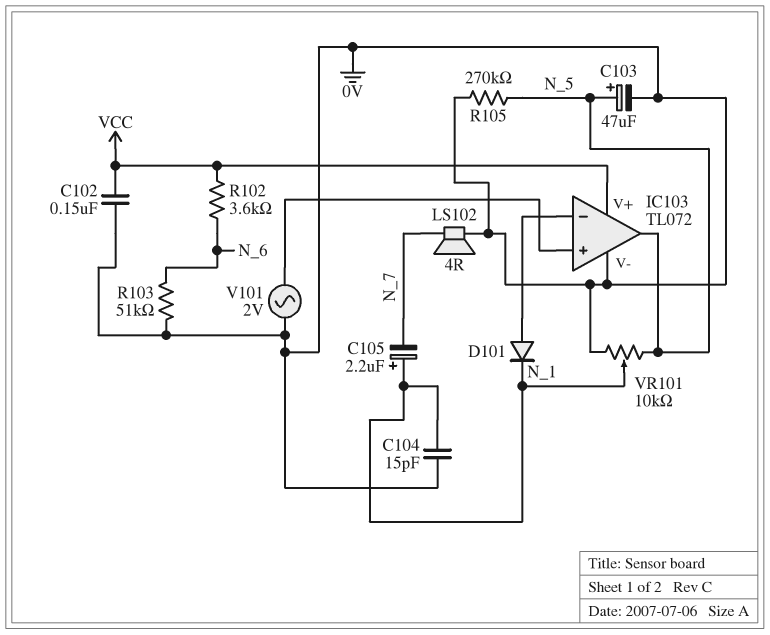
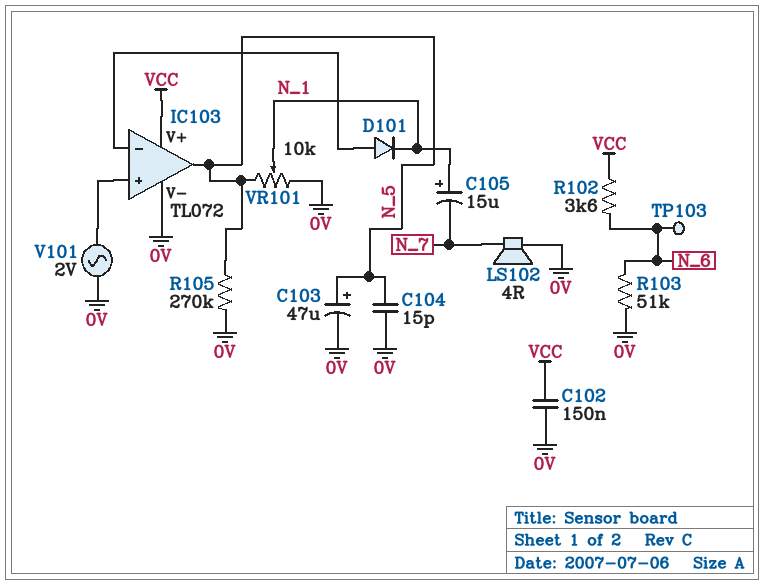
C104: 15pF (0V, N_1) -> 15pF (0V, N_5)
C105: 2.2uF (plus N_1, minus N_7) -> 15uF (plus N_1, minus N_7)
TP103: none -> test point (N_6)

